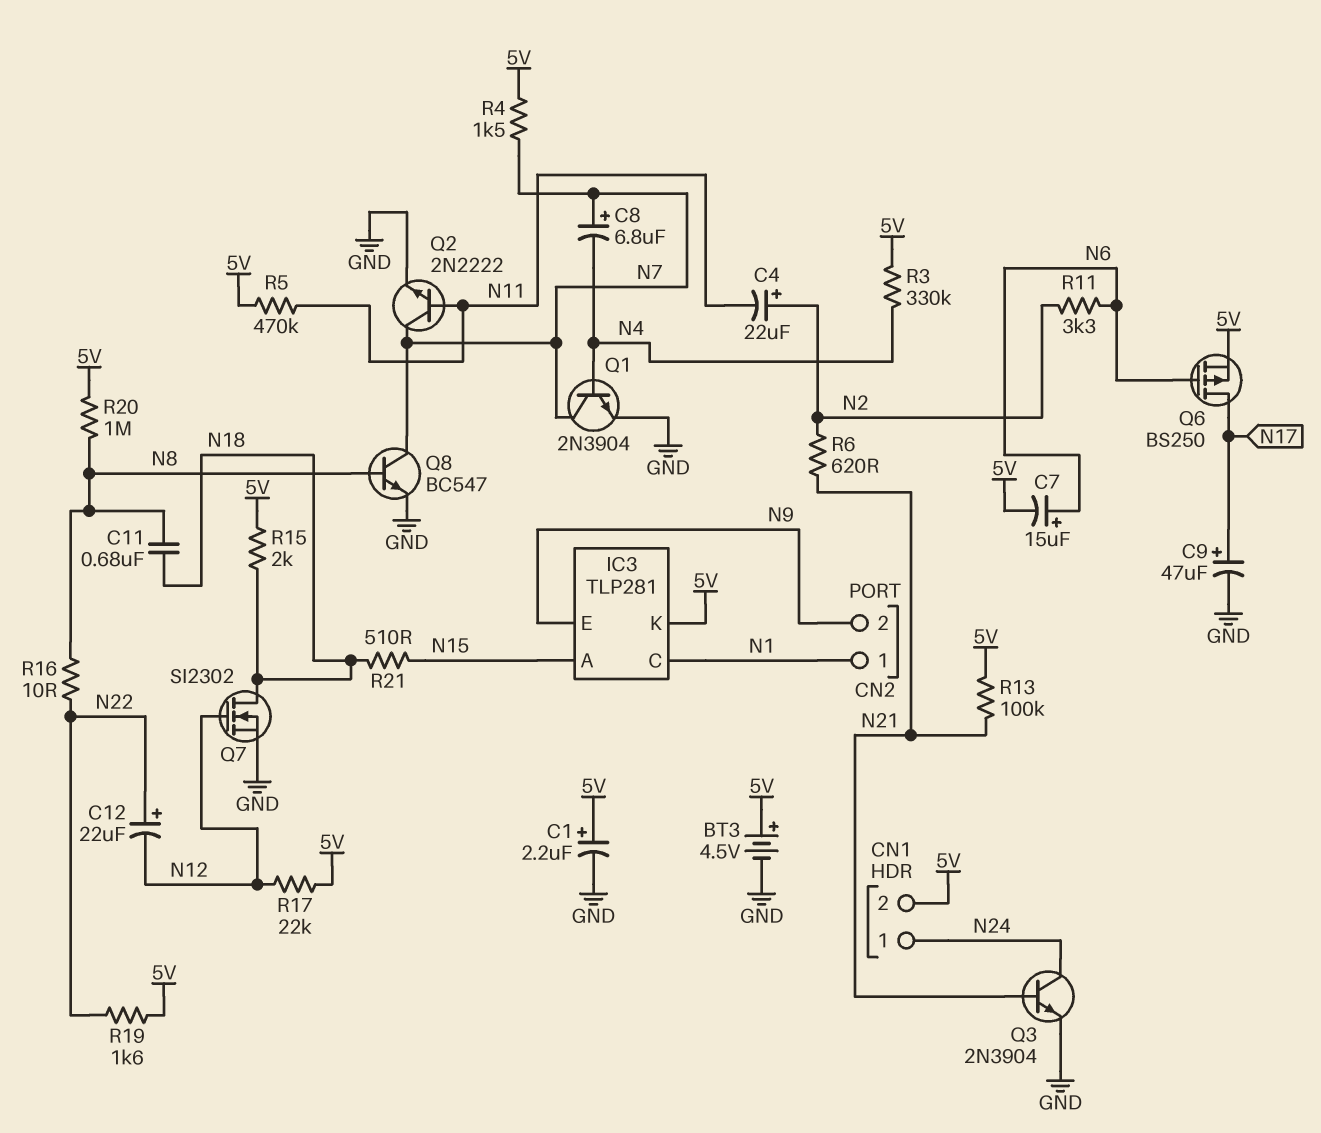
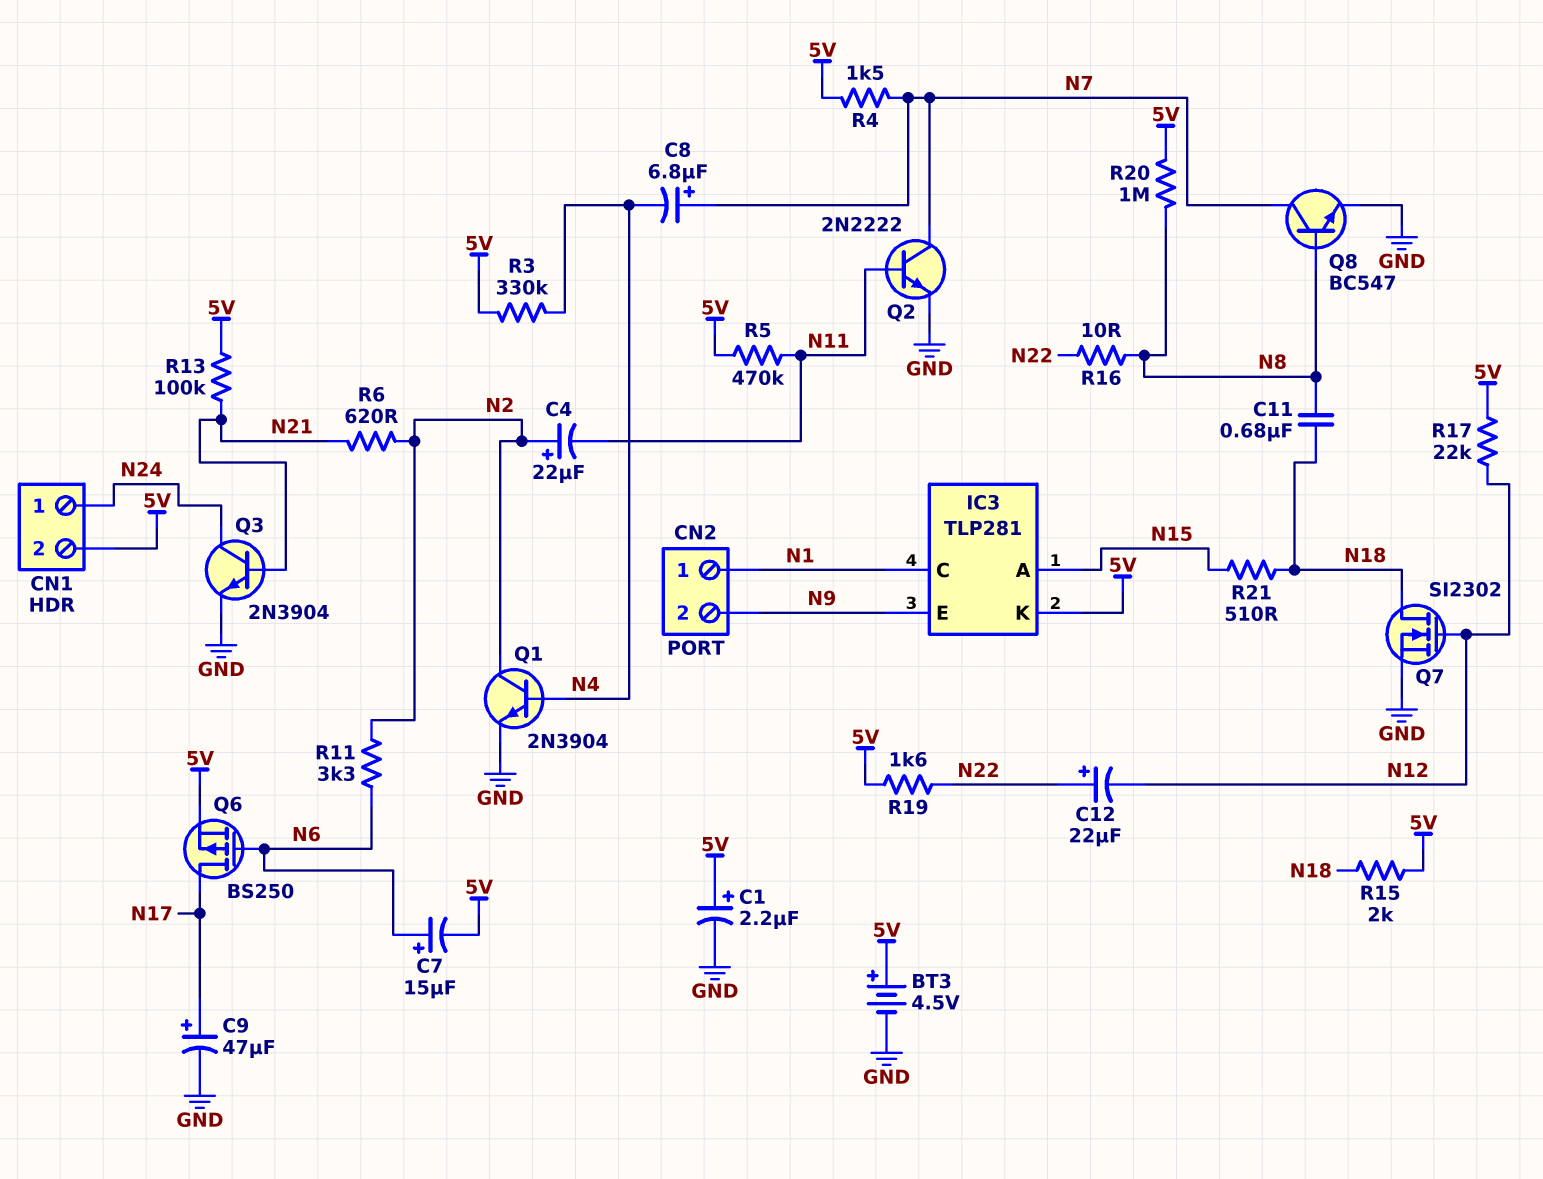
Q1: NPN 2N3904 (B N4, C N7, E GND) -> NPN 2N3904 (B N4, C N2, E GND)

